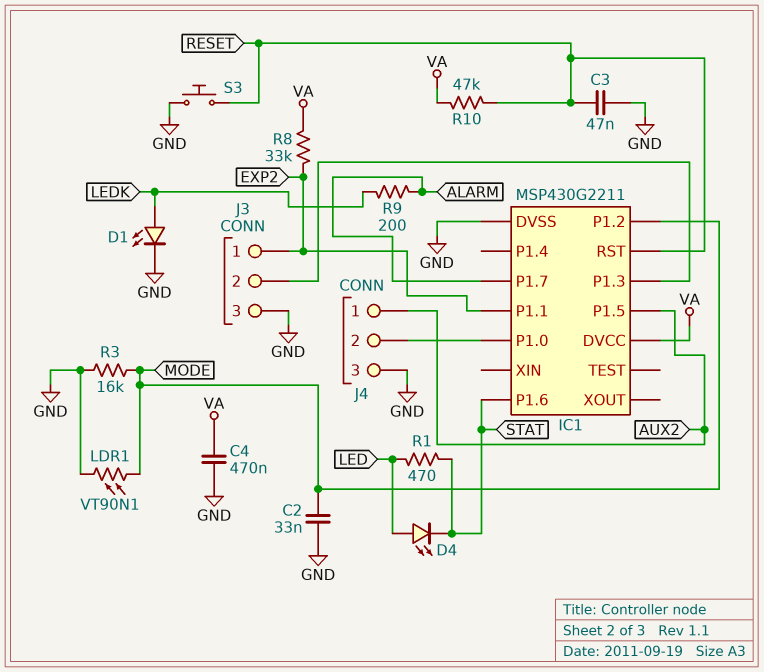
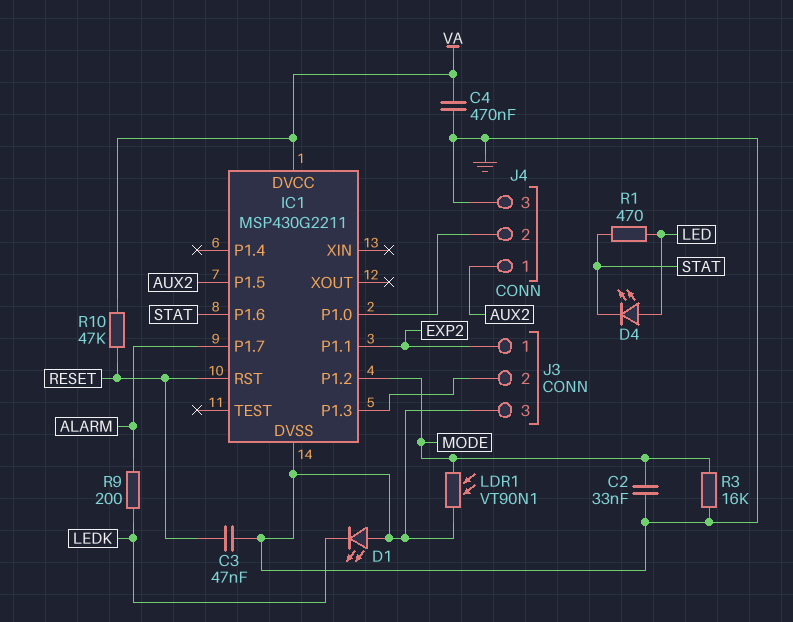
D1: LED (A LEDK, K GND) -> LED (A GND, K LEDK)
R8: 33k (EXP2, VA) -> none
S3: button (GND, RESET) -> none

